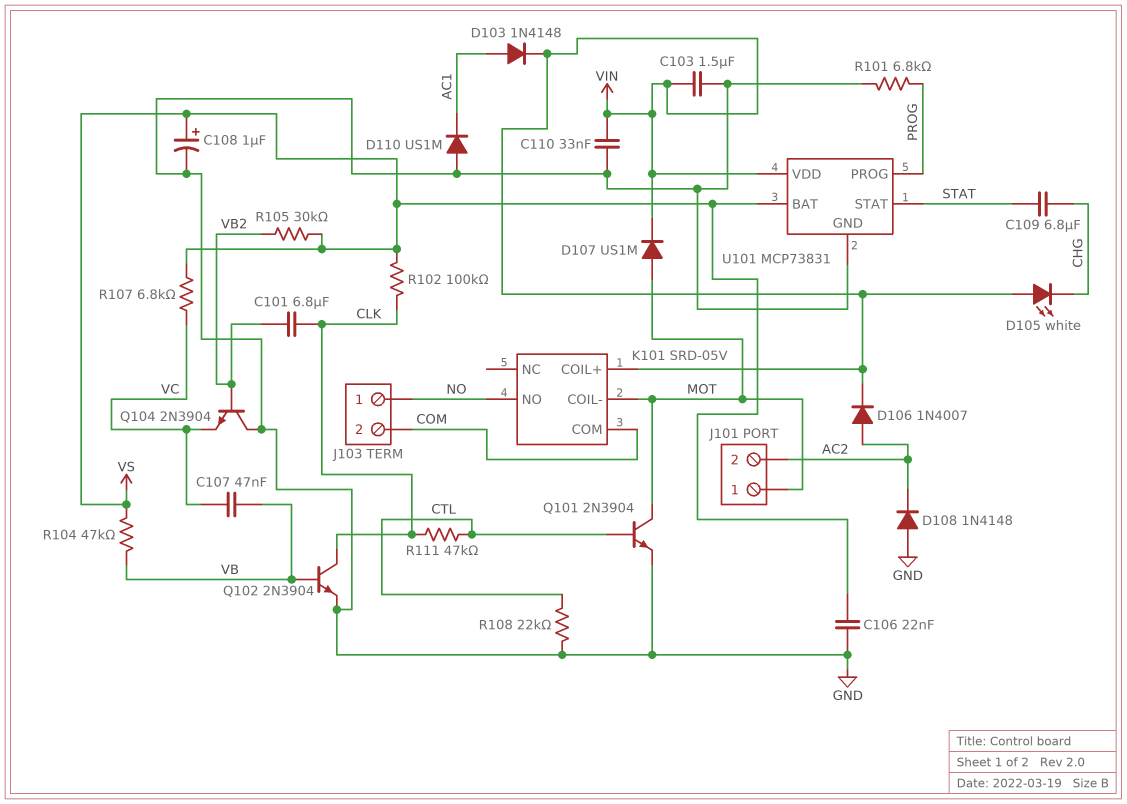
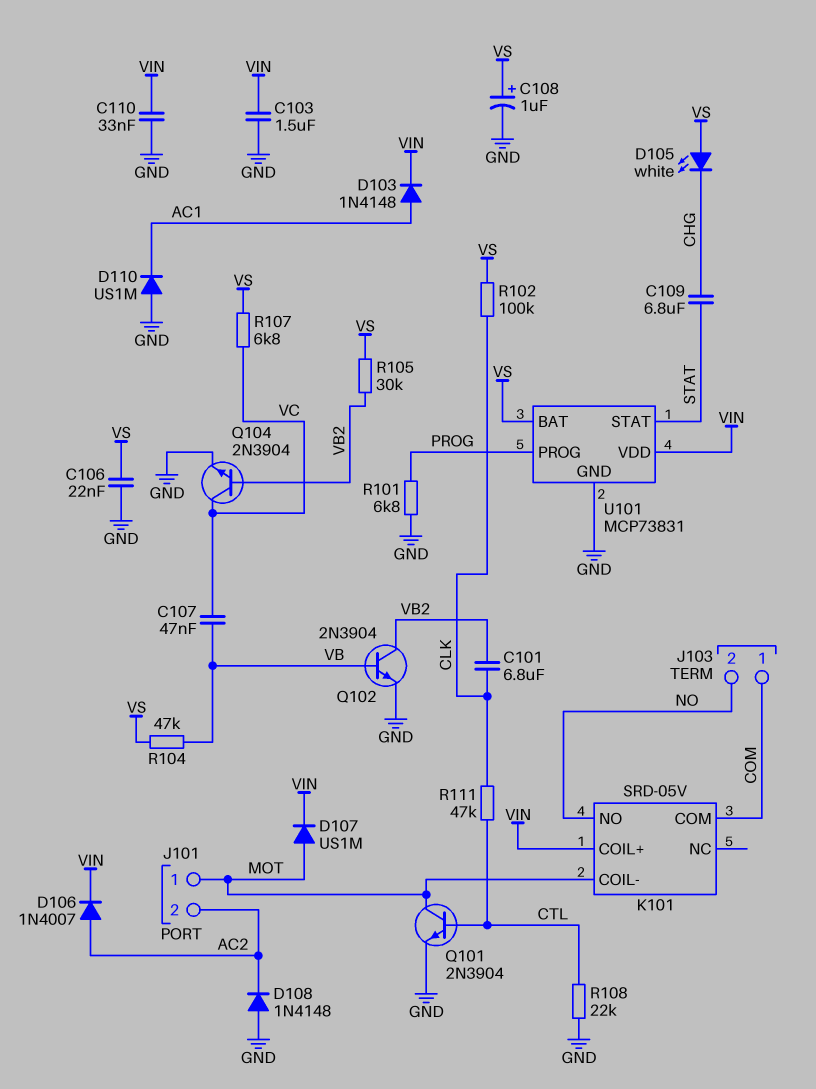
D105: LED white (A VIN, K CHG) -> LED white (A VS, K CHG)
J103 pin 1: NO -> COM
J103 pin 2: COM -> NO
Q102: NPN 2N3904 (B VB, C CLK, E GND) -> NPN 2N3904 (B VB, C VB2, E GND)
Q104: NPN 2N3904 (B VB2, C GND, E VC) -> NPN 2N3904 (B VB2, C VC, E GND)

